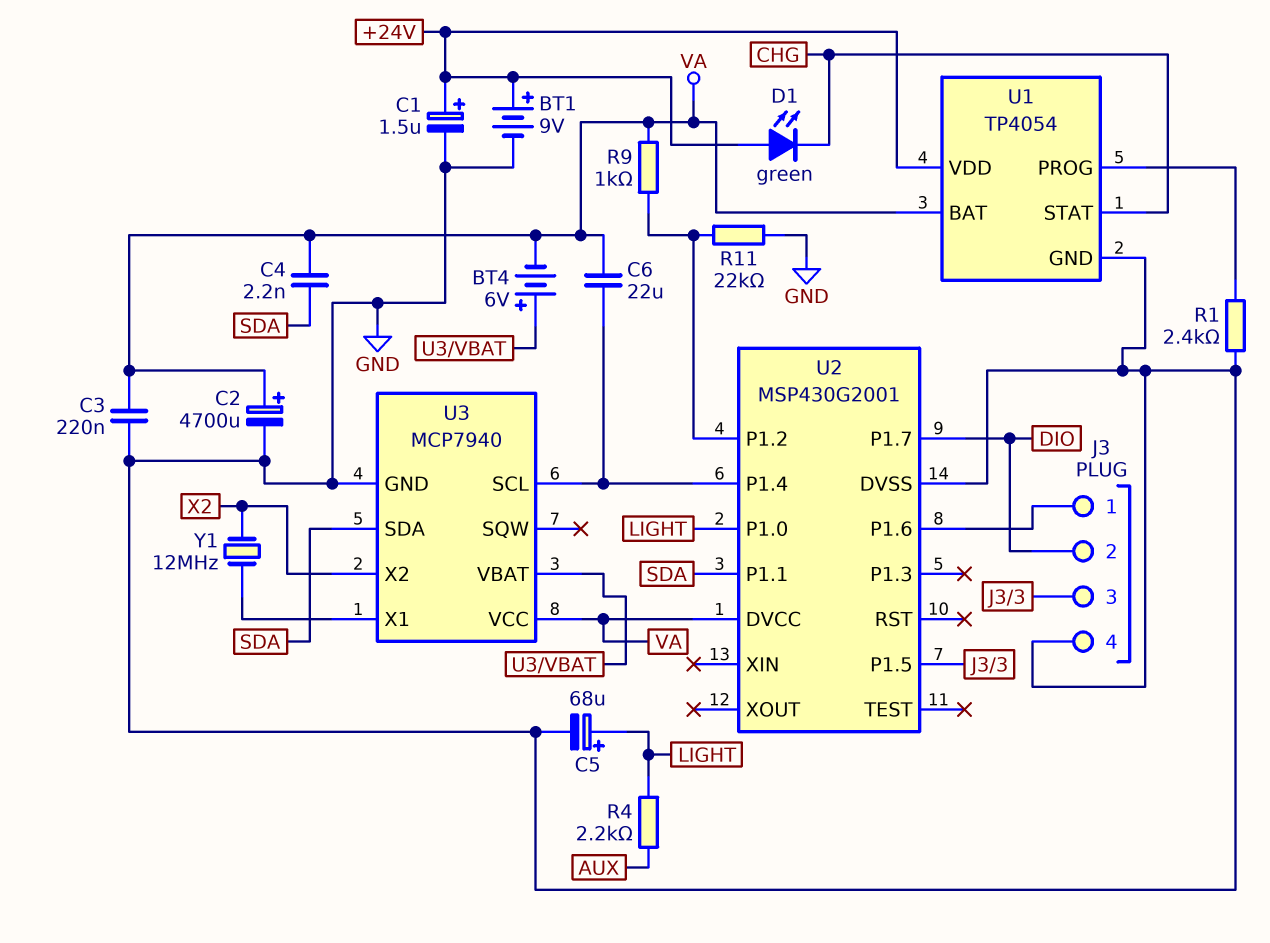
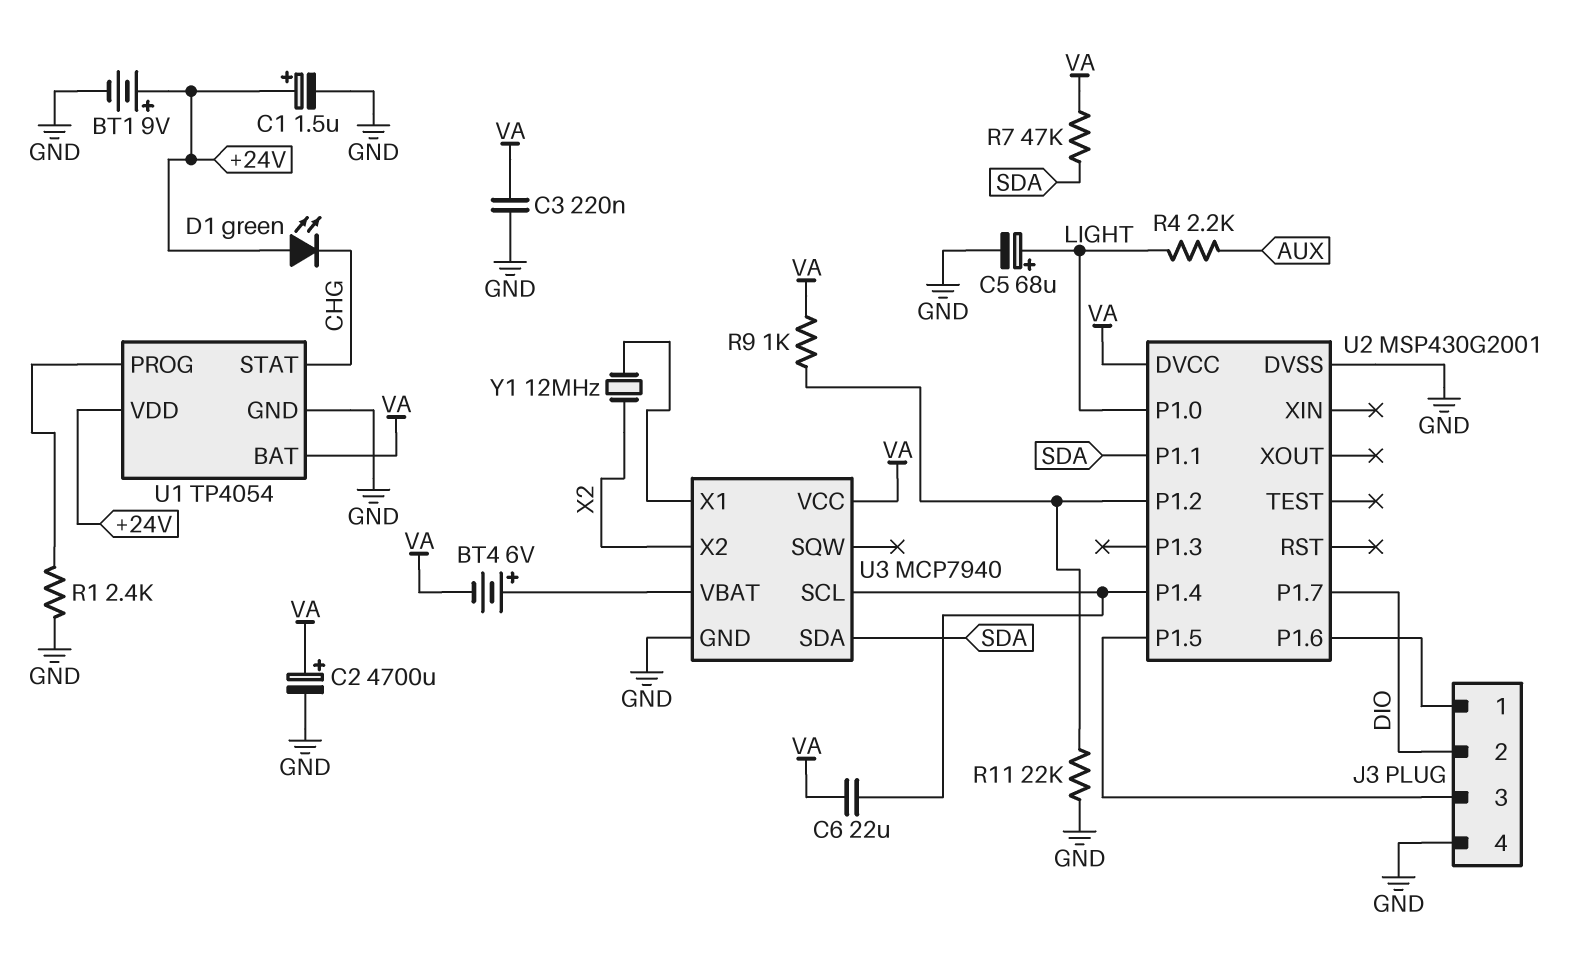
C4: 2.2nF (SDA, VA) -> none
R7: none -> 47k (SDA, VA)

